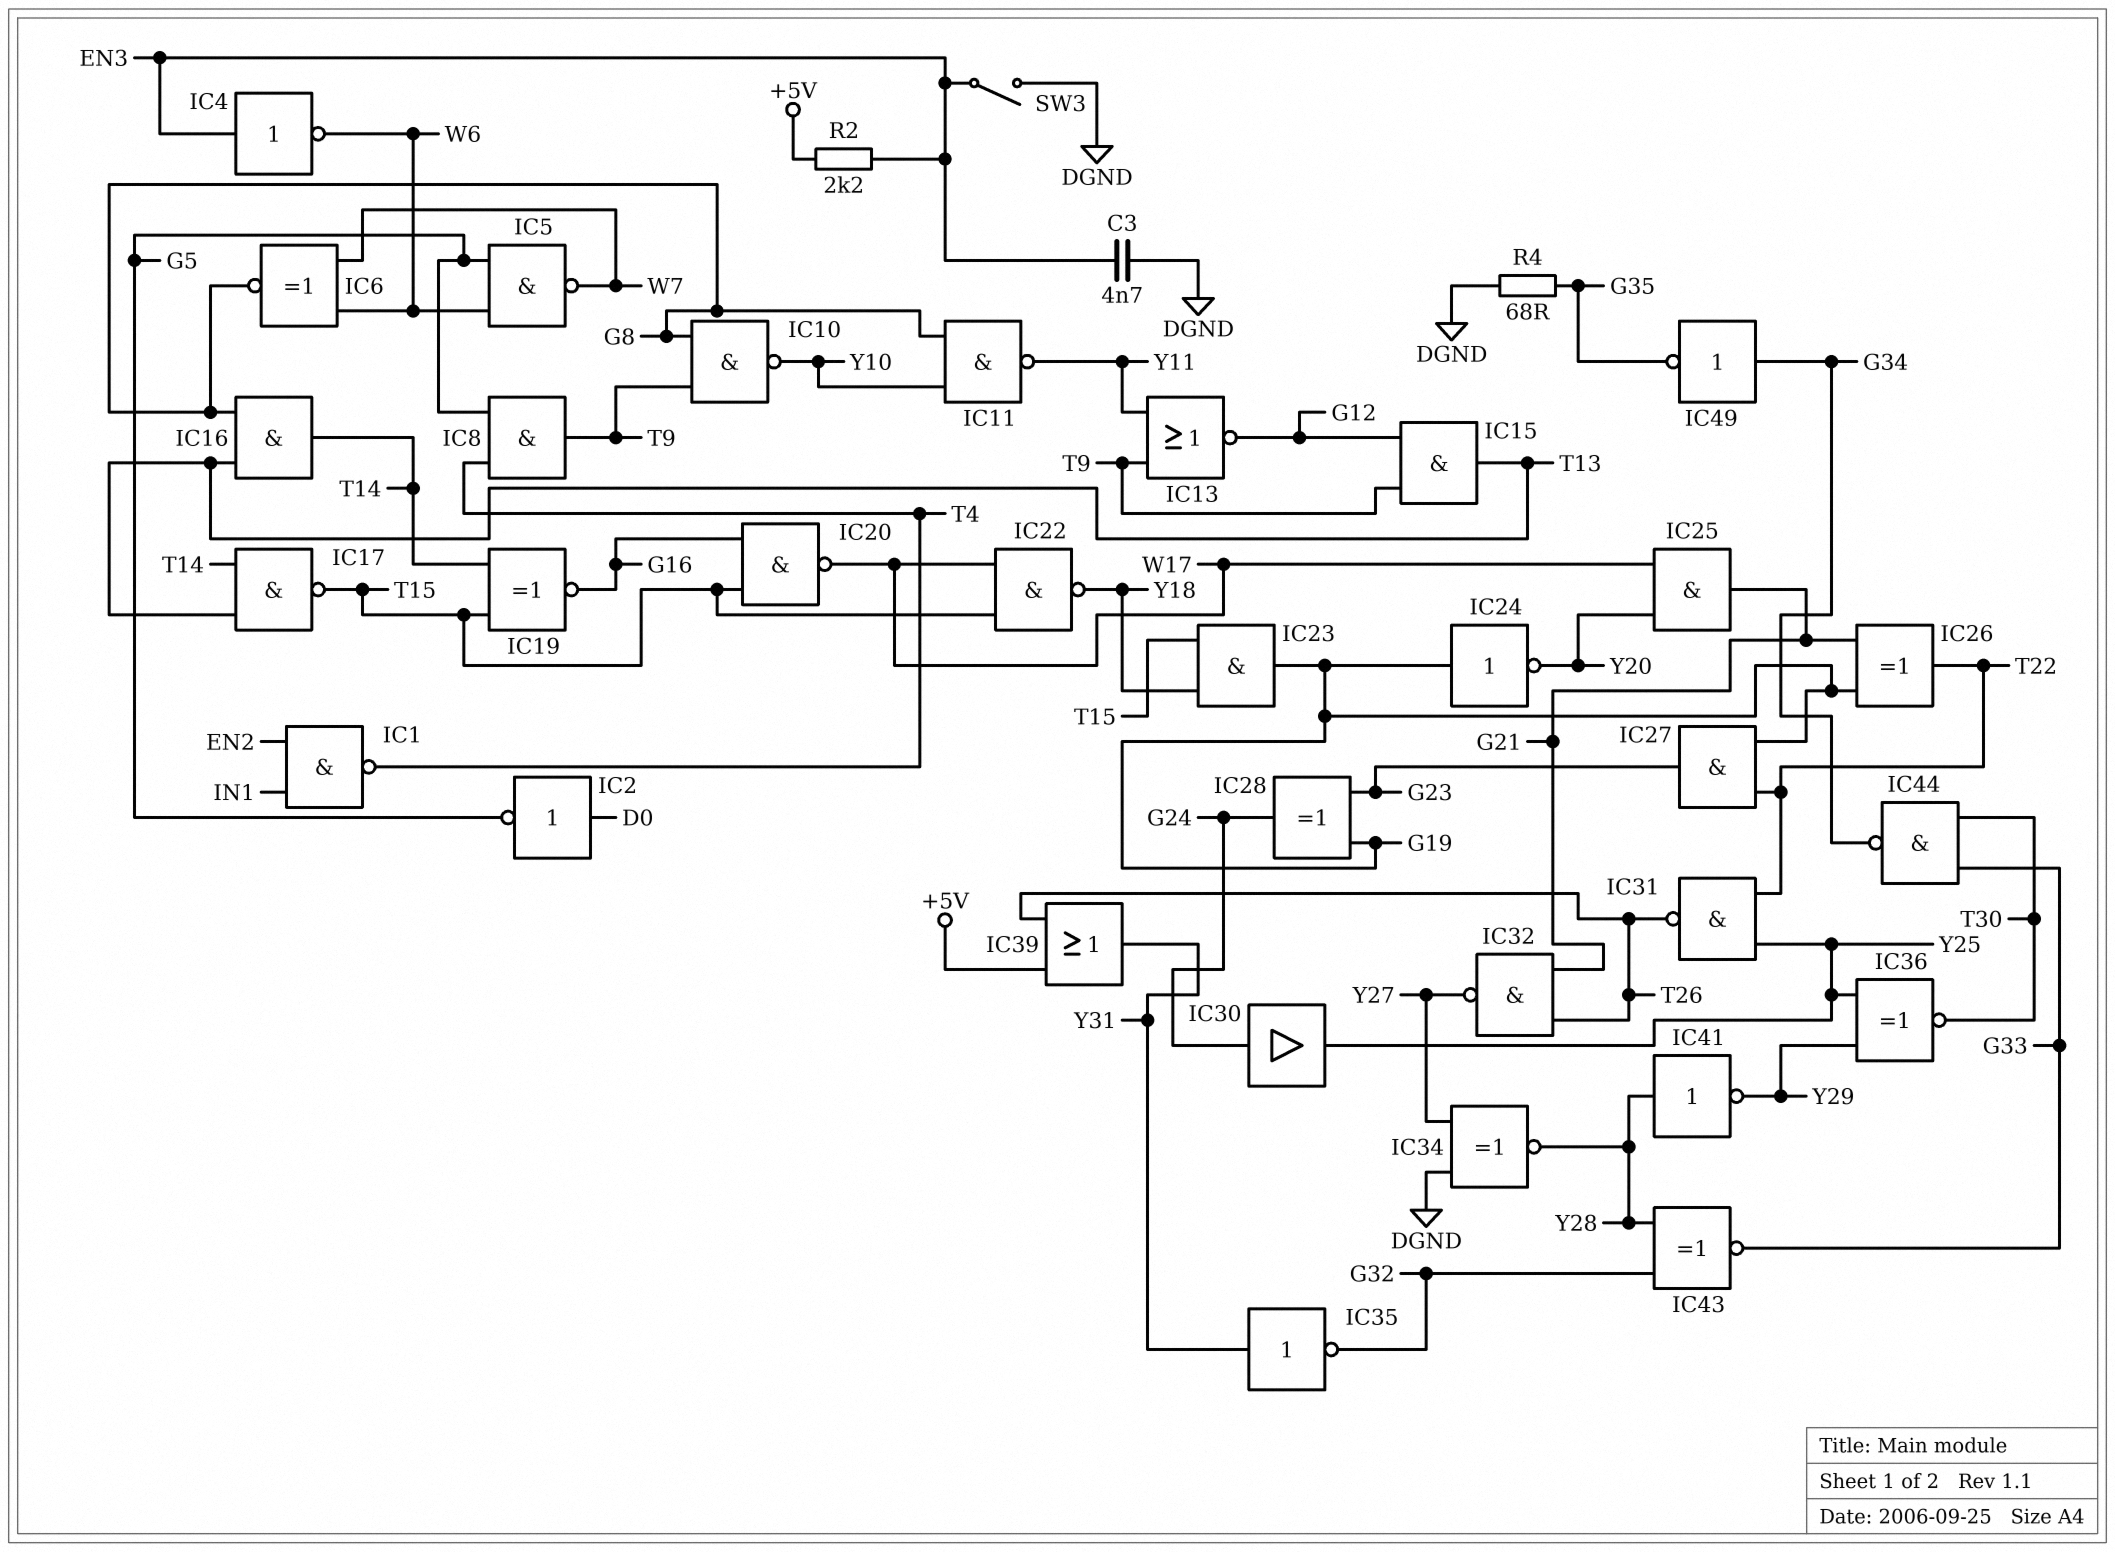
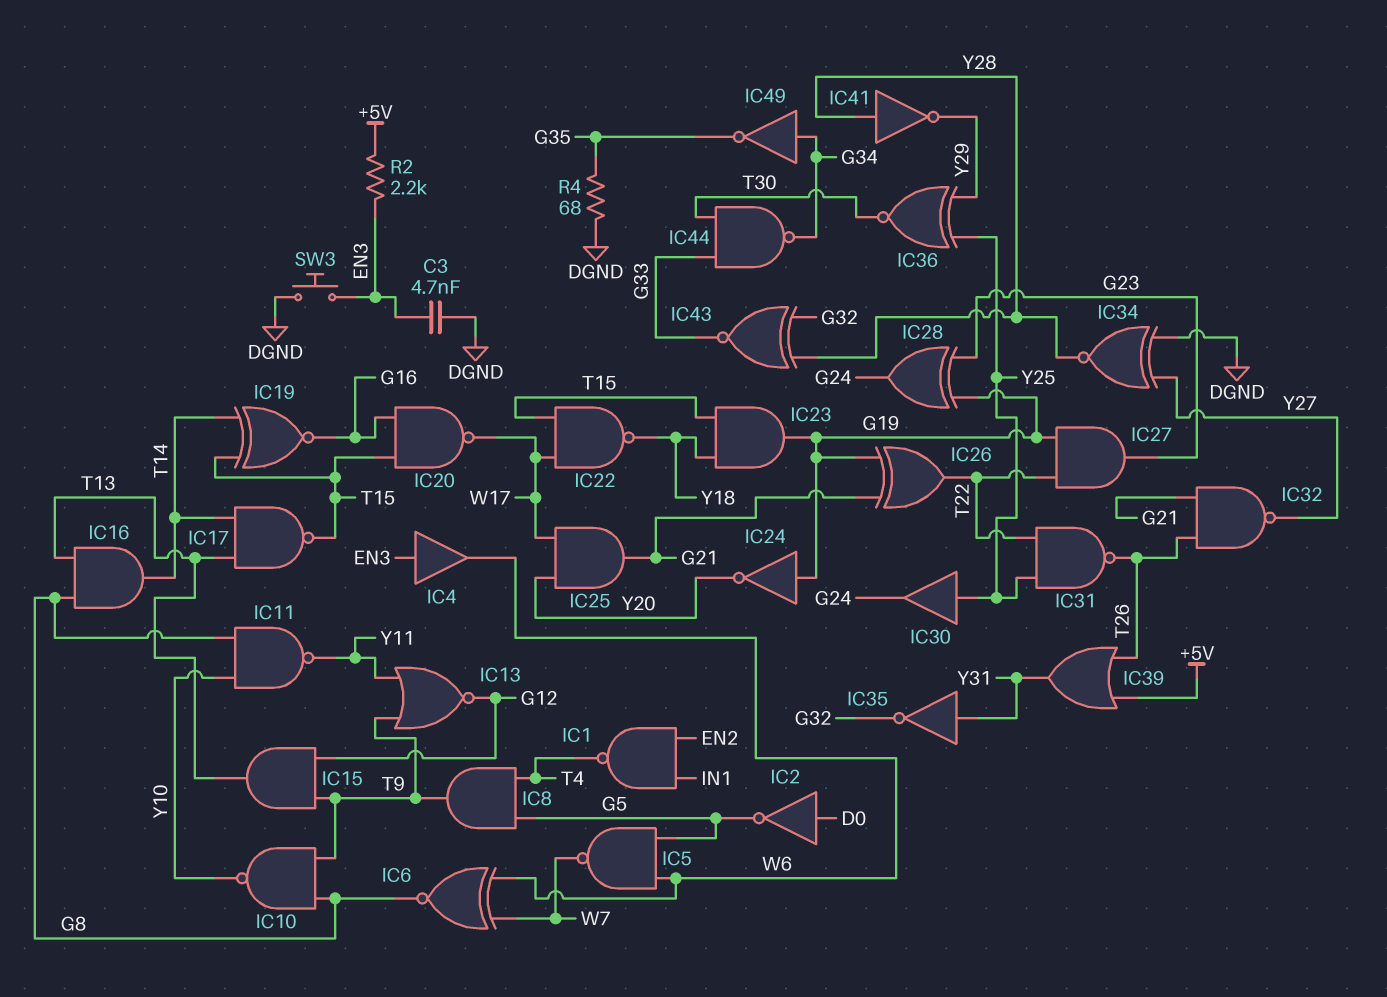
IC4: NOT (in EN3, out W6) -> buffer (in EN3, out W6)
IC30: buffer (in G24, out Y25) -> buffer (in Y25, out G24)
SW3: switch (DGND, EN3) -> button (DGND, EN3)

